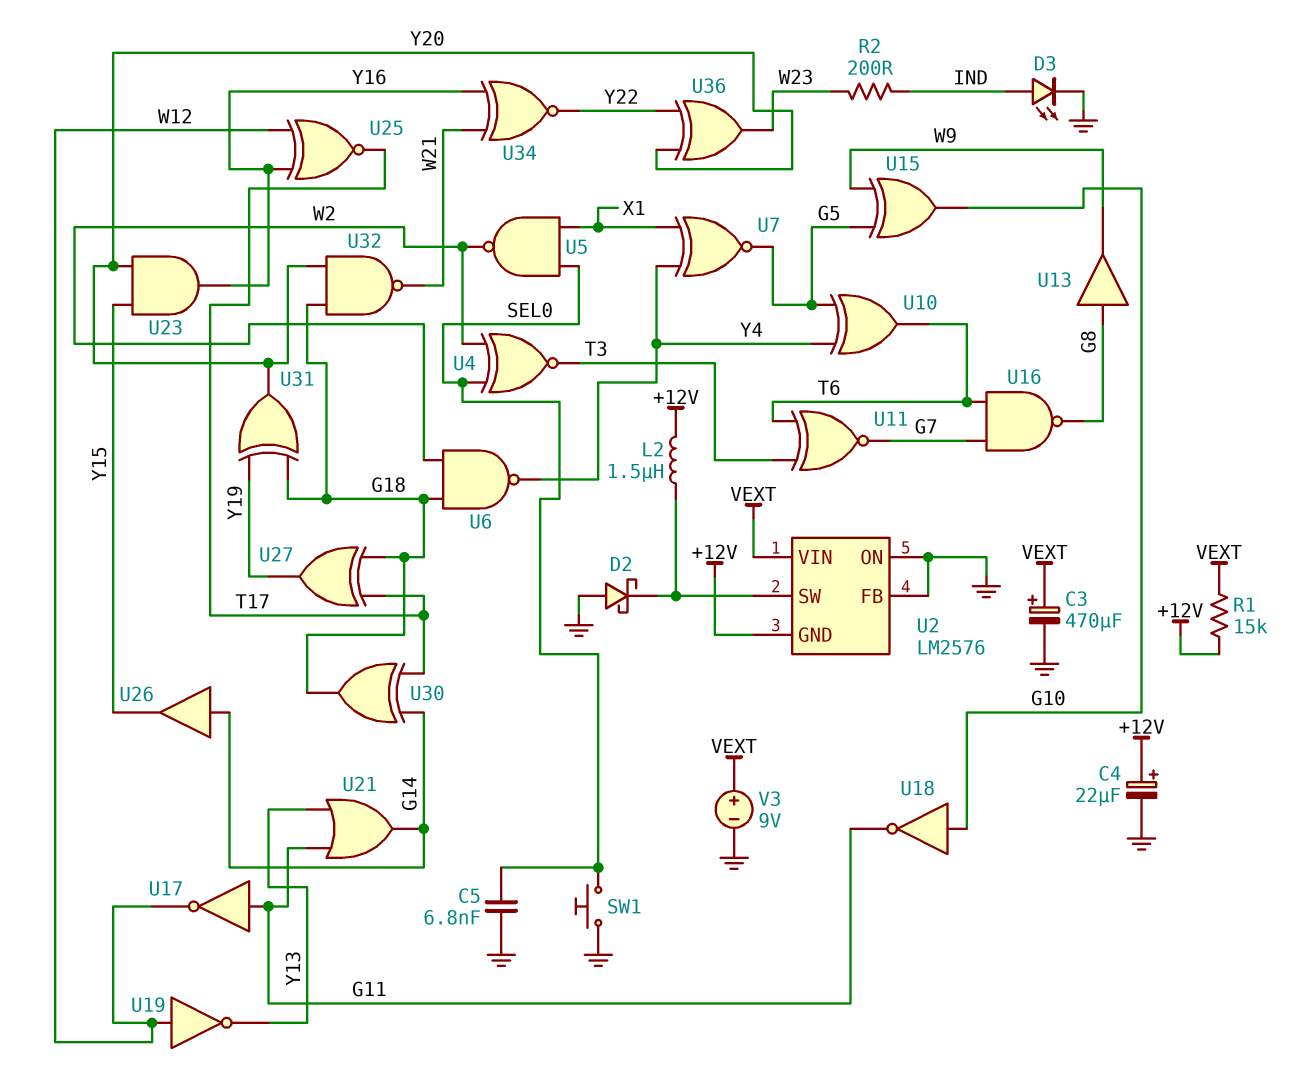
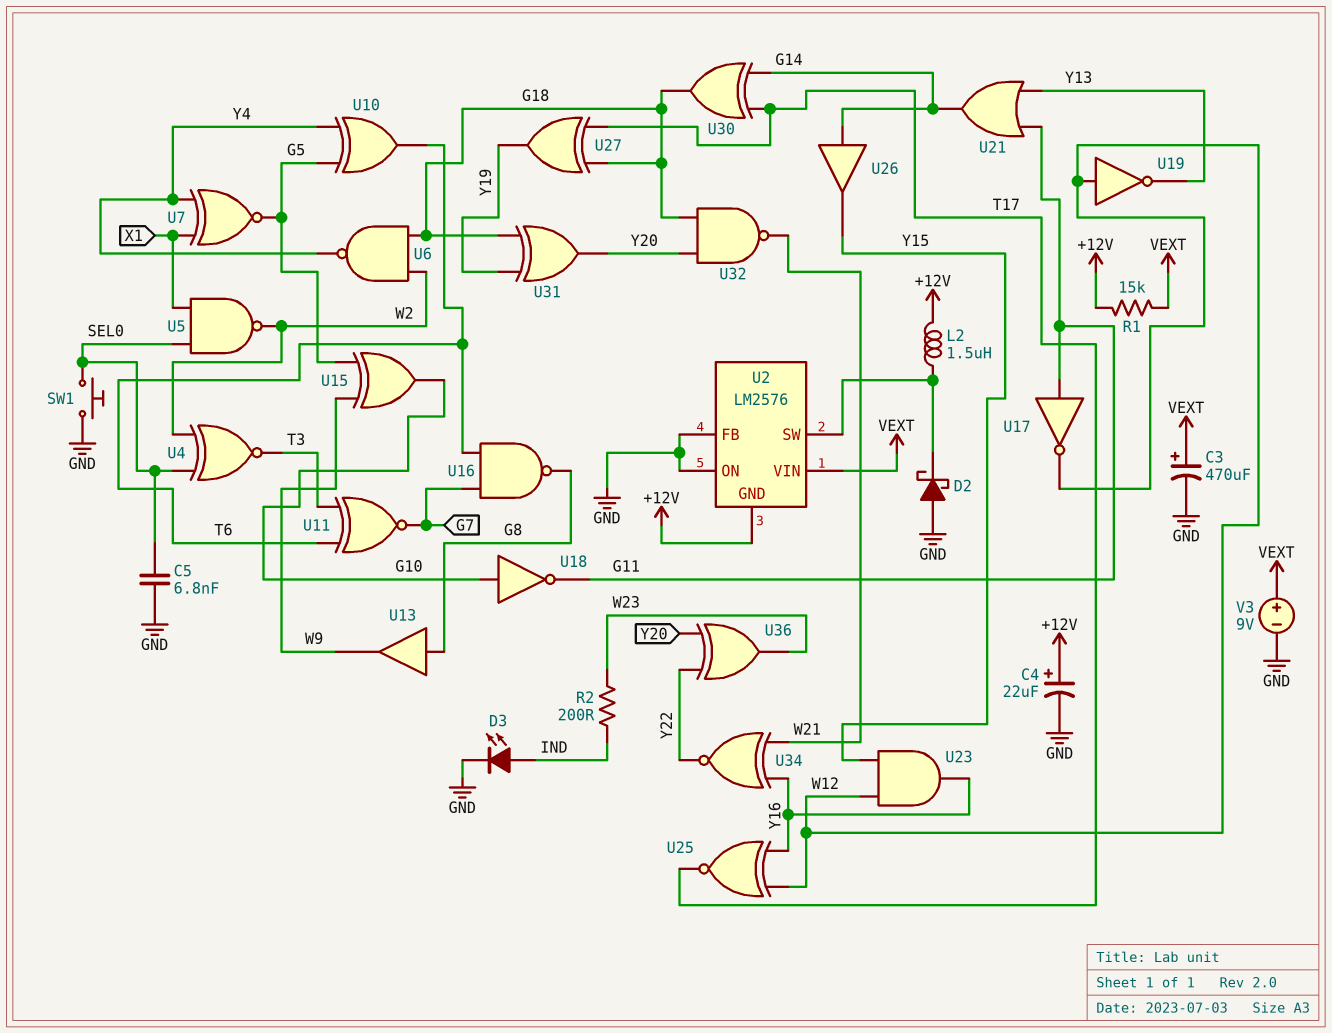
U23: AND (in Y15, in Y20, out Y16) -> AND (in W12, in Y15, out Y16)

